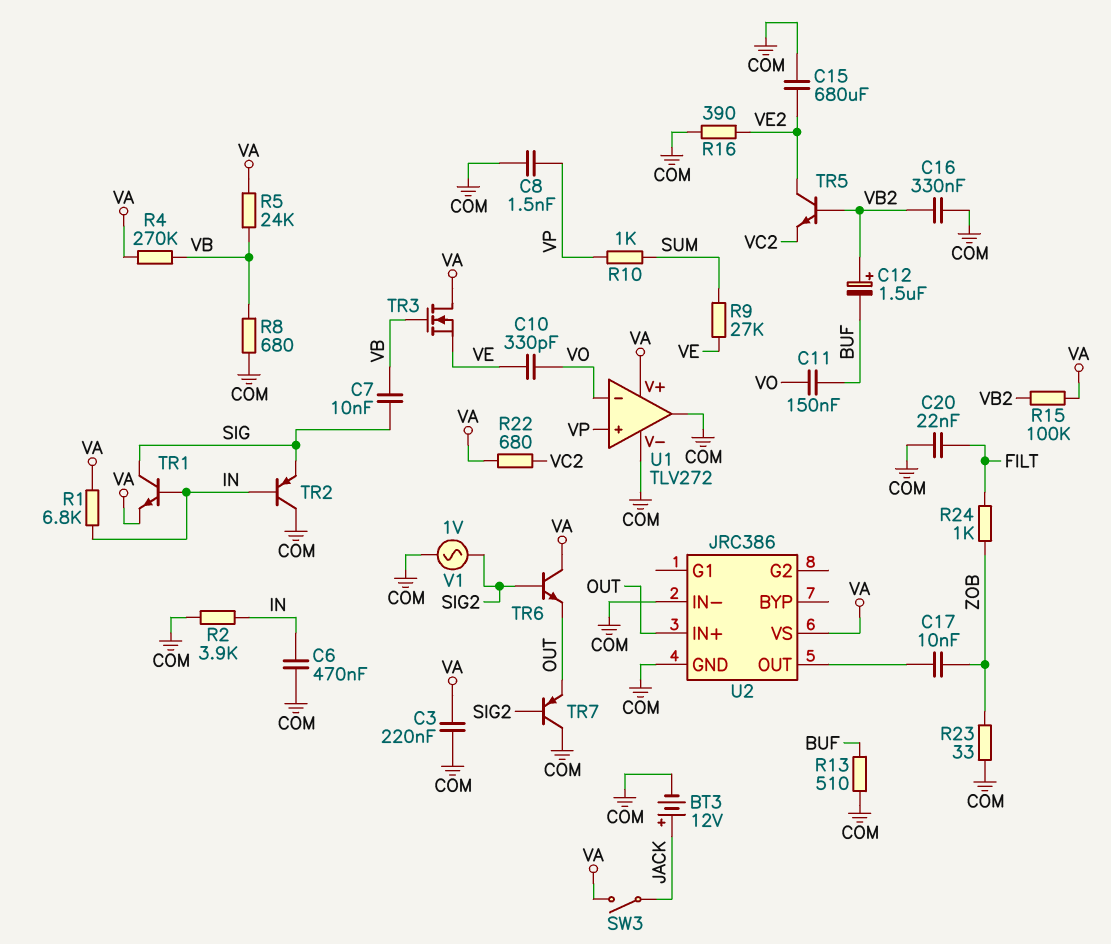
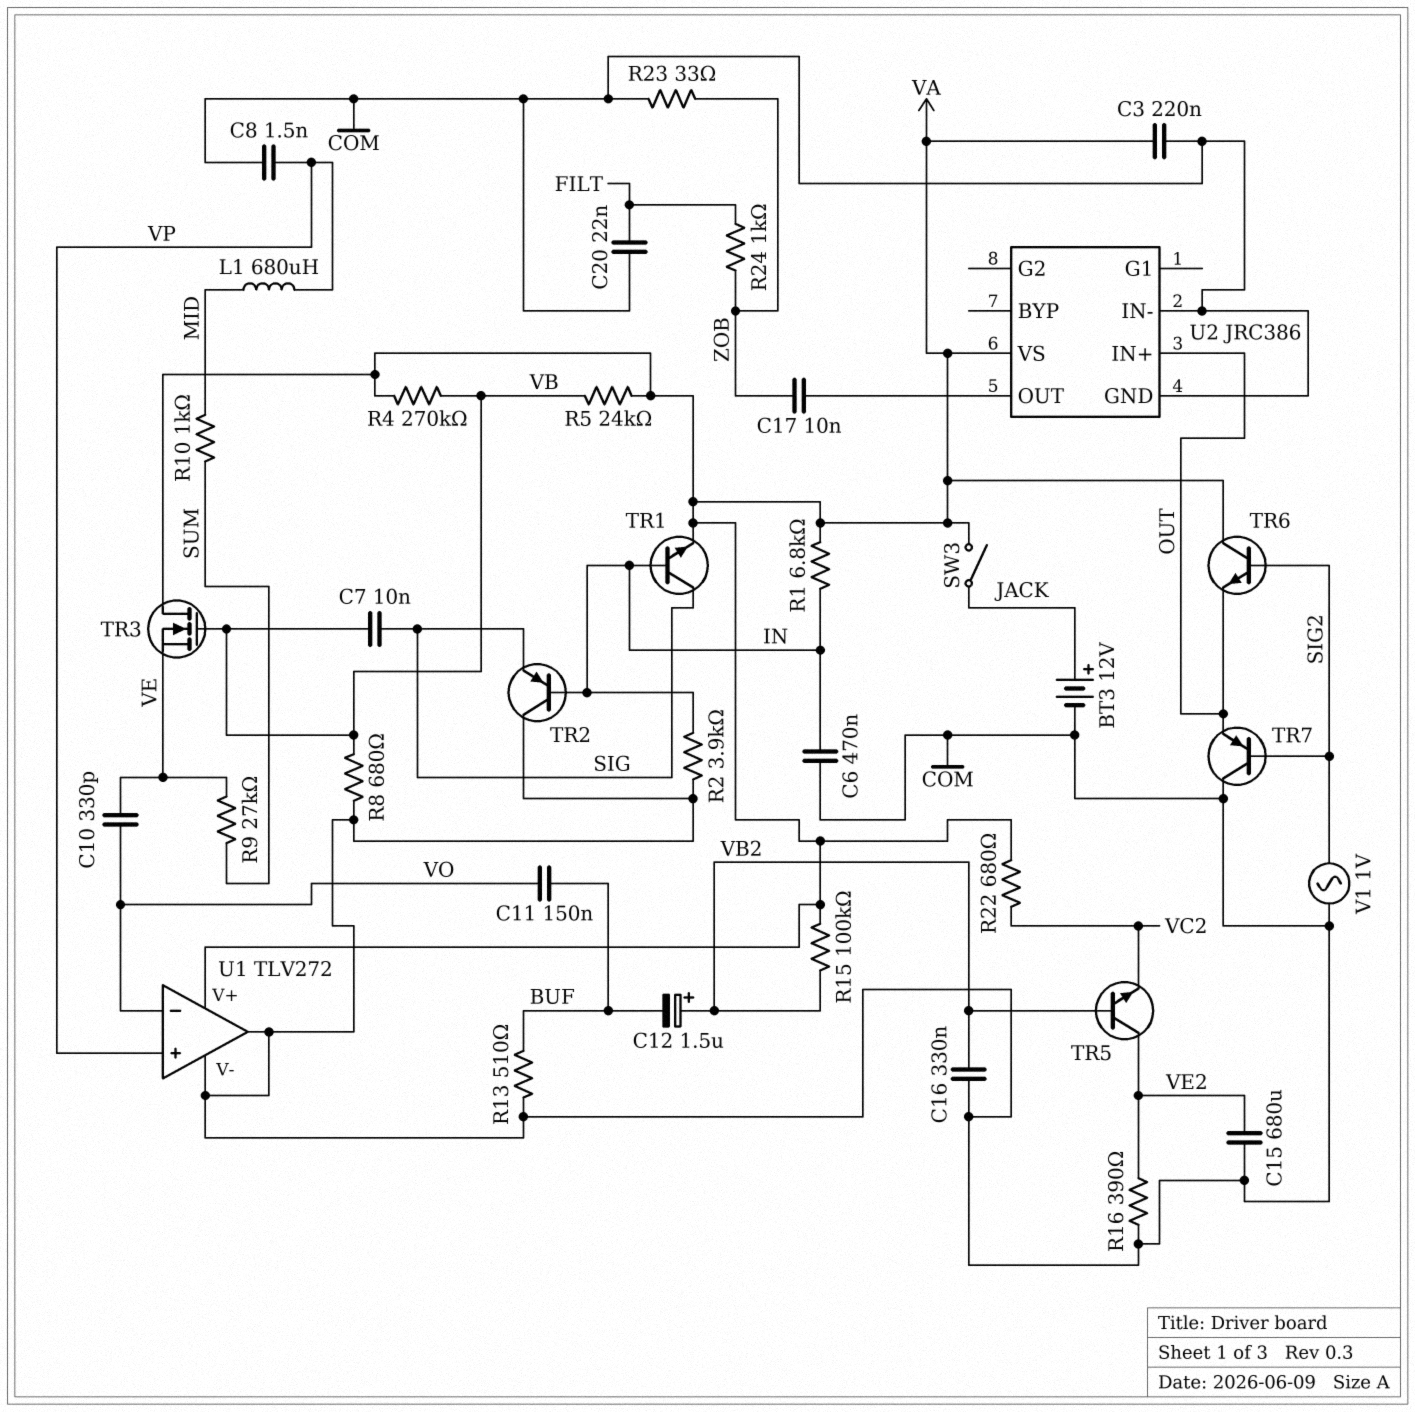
L1: none -> 680uH (MID, VP)
R10: 1k (SUM, VP) -> 1k (MID, SUM)

